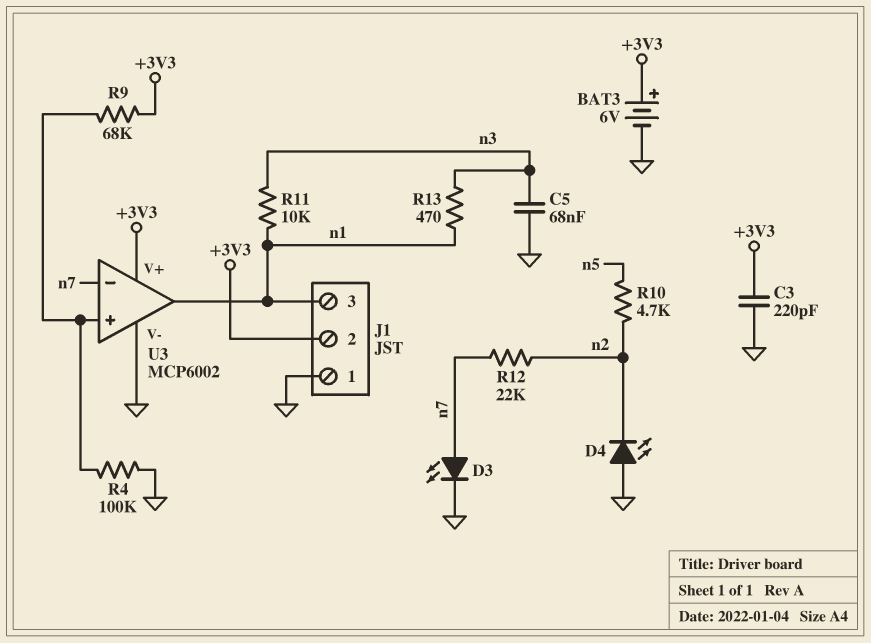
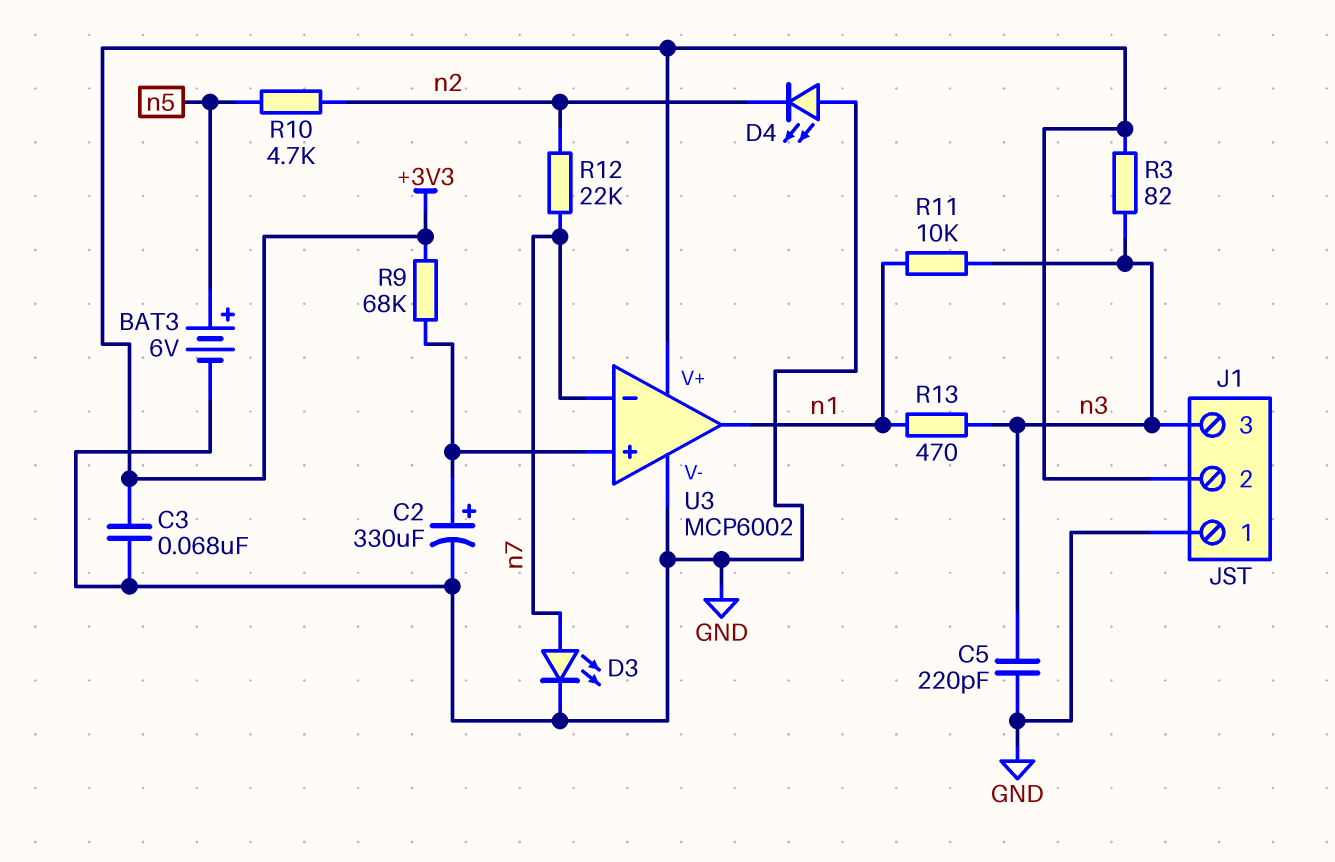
BAT3: 6V (plus +3V3, minus GND) -> 6V (plus n5, minus GND)
C2: none -> 330uF (plus U3/in+, minus GND)
C3: 220pF (+3V3, GND) -> 68nF (+3V3, GND)
C5: 68nF (GND, n3) -> 220pF (GND, n3)
J1 pin 3: n1 -> n3
R3: none -> 82 (+3V3, n3)
R4: 100k (GND, U3/in+) -> none

